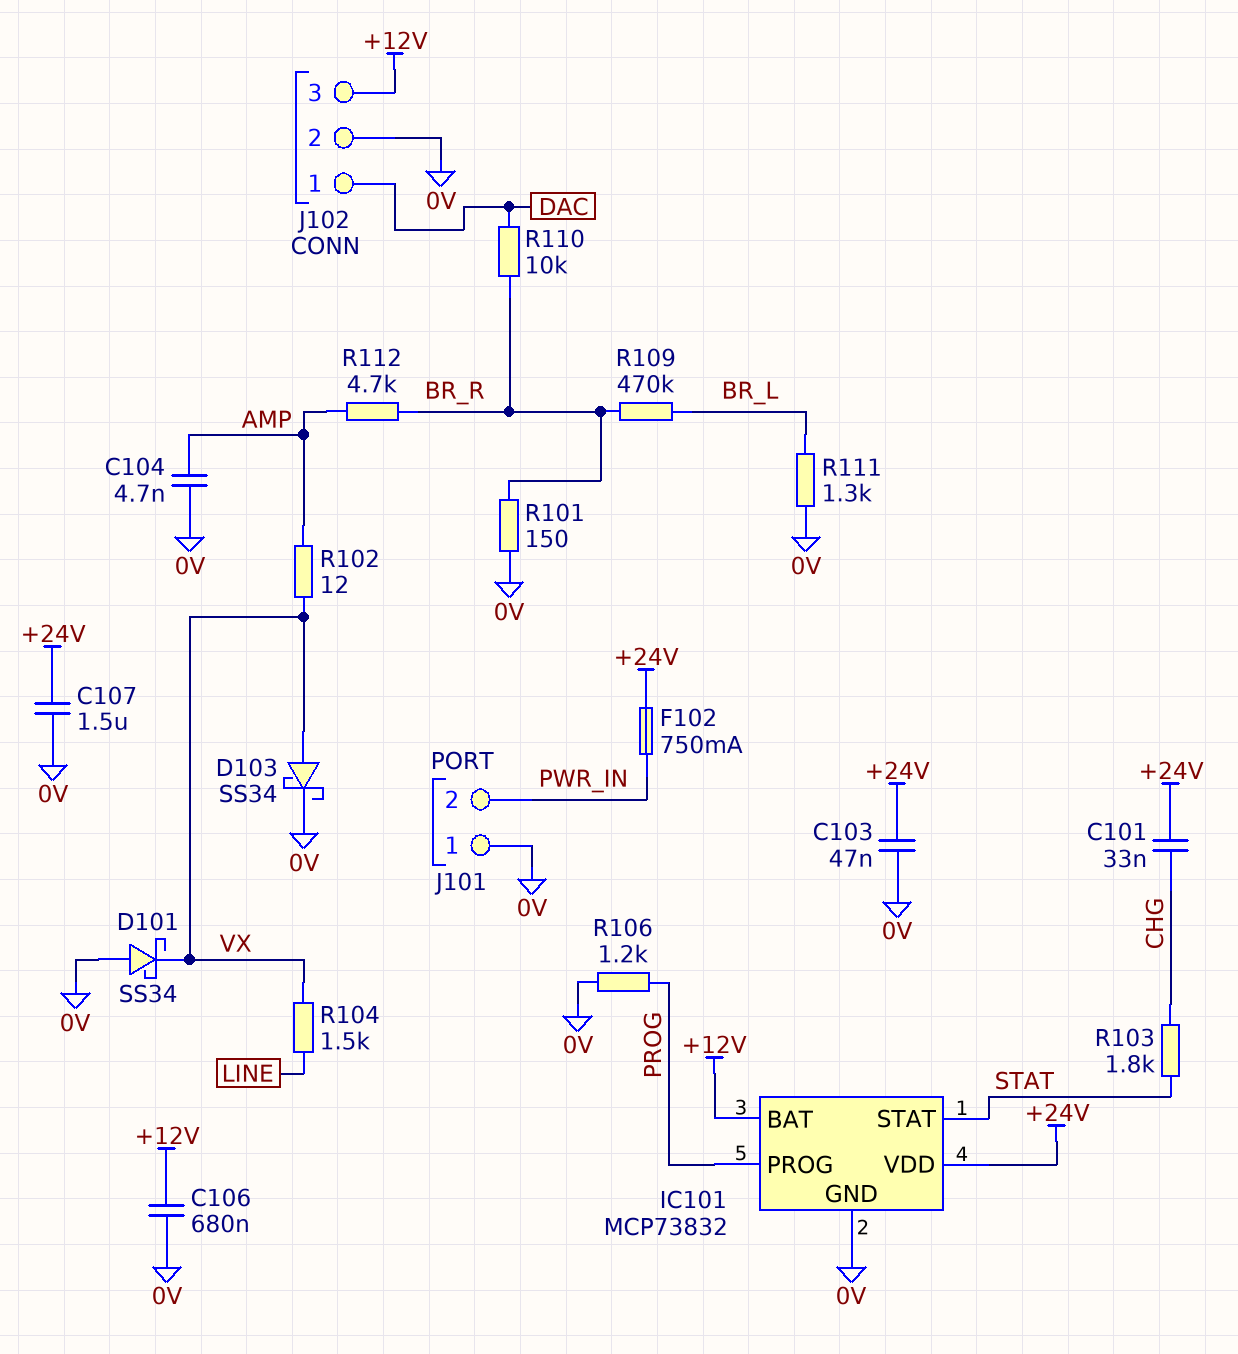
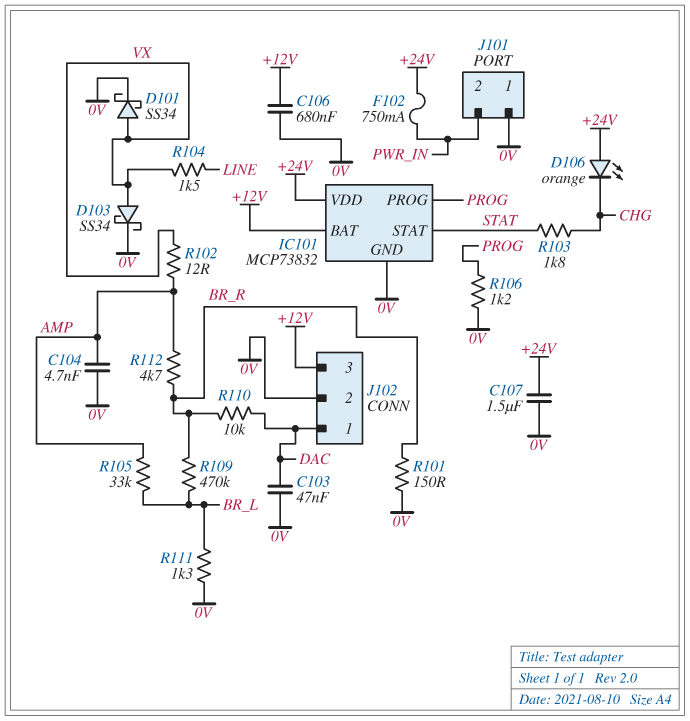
C101: 33nF (+24V, CHG) -> none
C103: 47nF (+24V, 0V) -> 47nF (0V, DAC)
D101: schottky SS34 (A 0V, K VX) -> schottky SS34 (A VX, K 0V)
D106: none -> LED orange (A +24V, K CHG)
R105: none -> 33k (AMP, BR_L)

